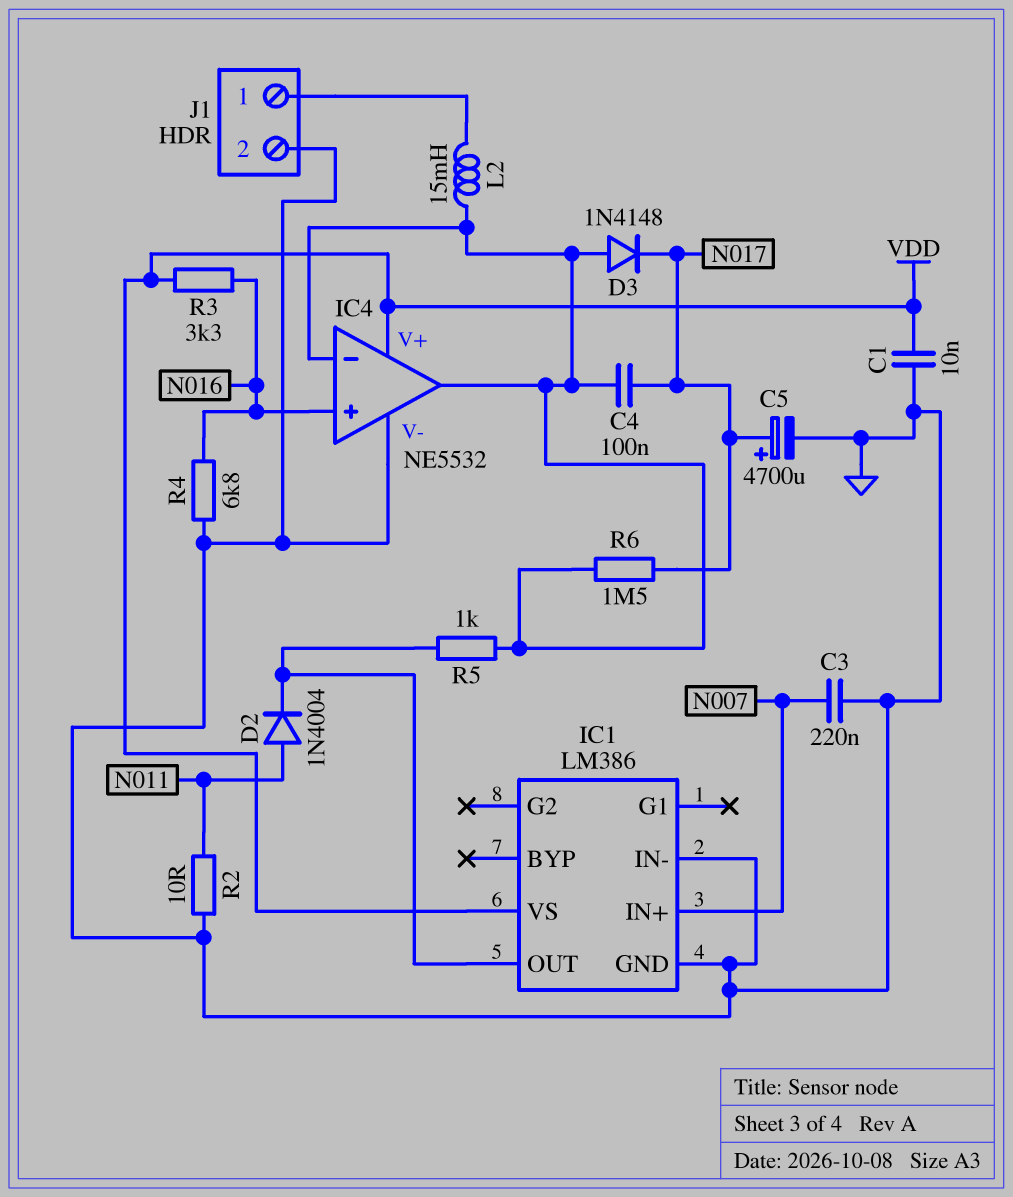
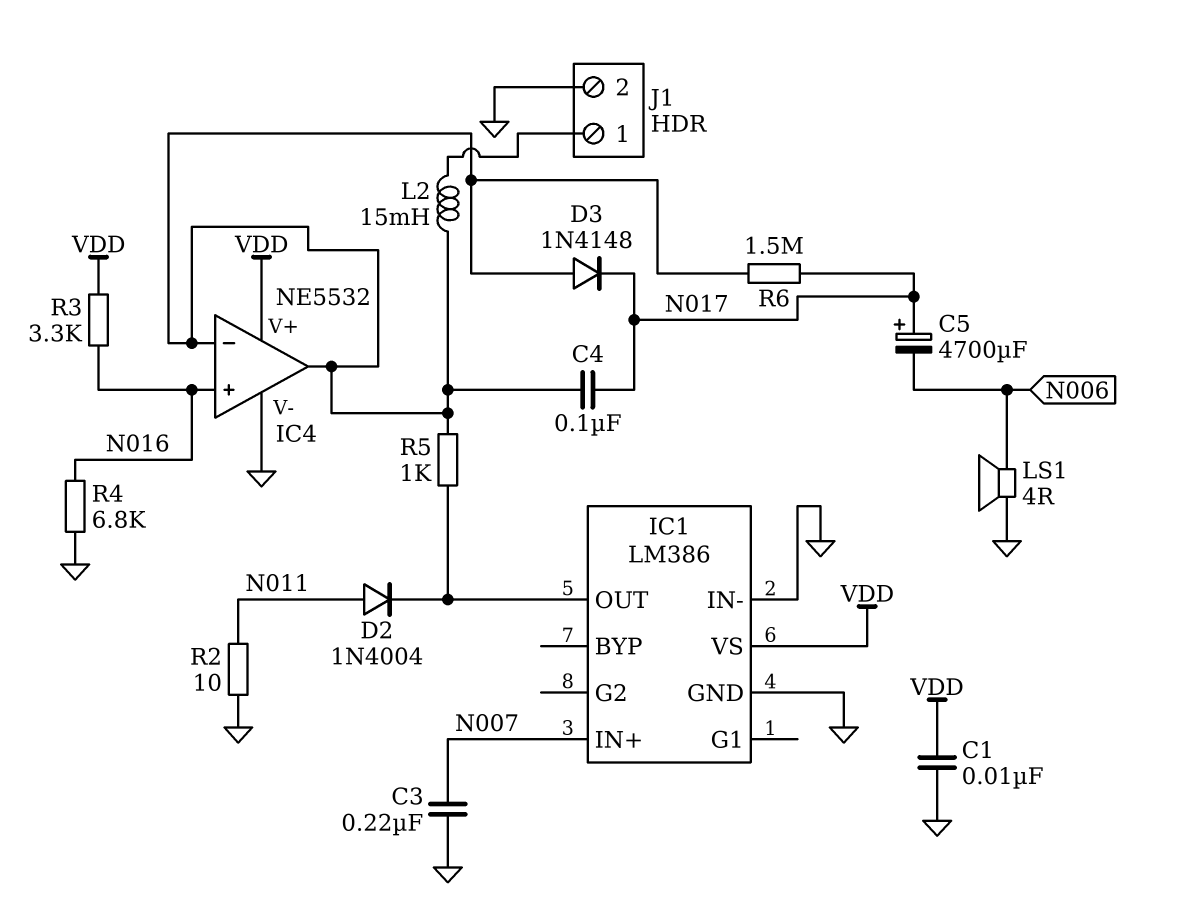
C5: 4700uF (plus N017, minus GND) -> 4700uF (plus N017, minus N006)
LS1: none -> speaker 4R (GND, N006)

